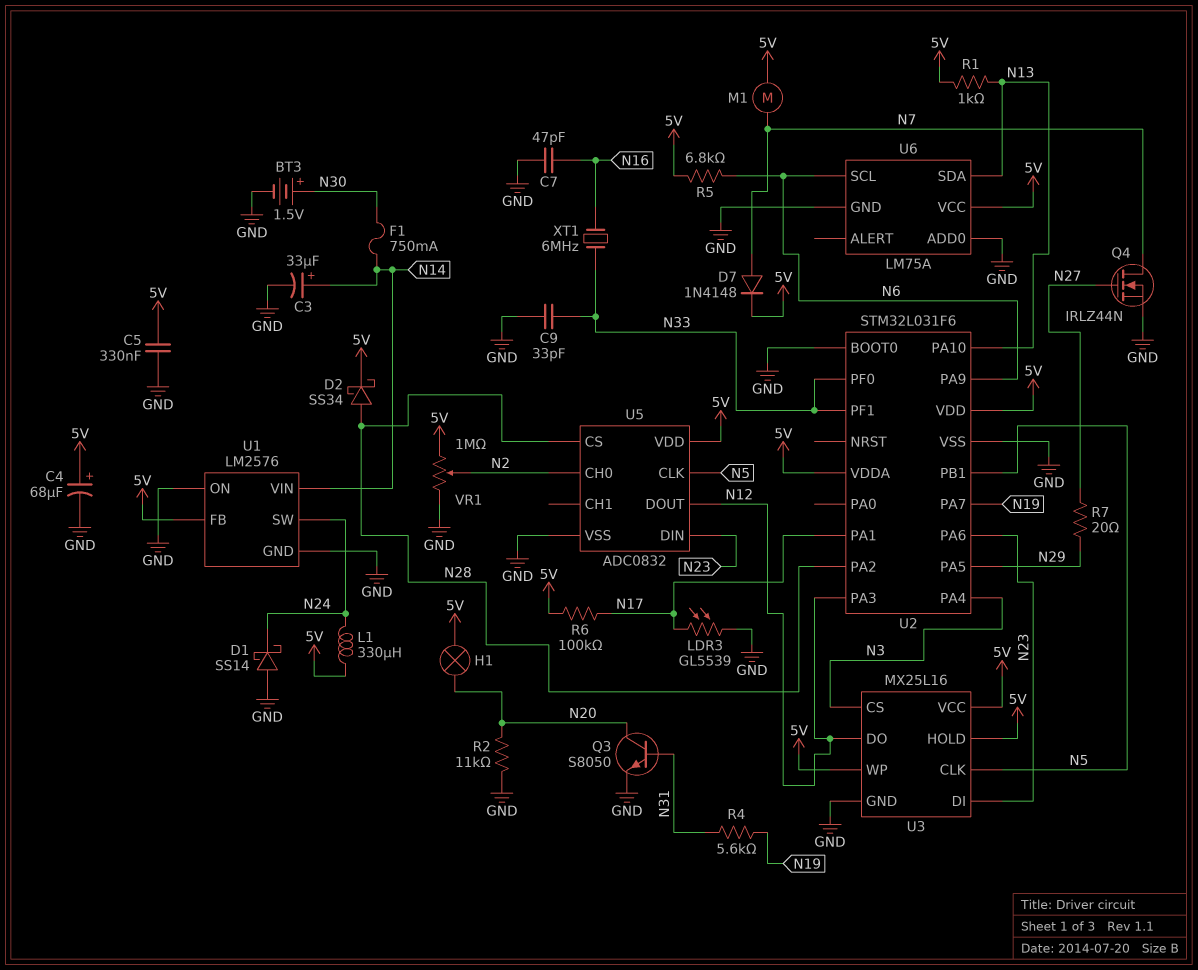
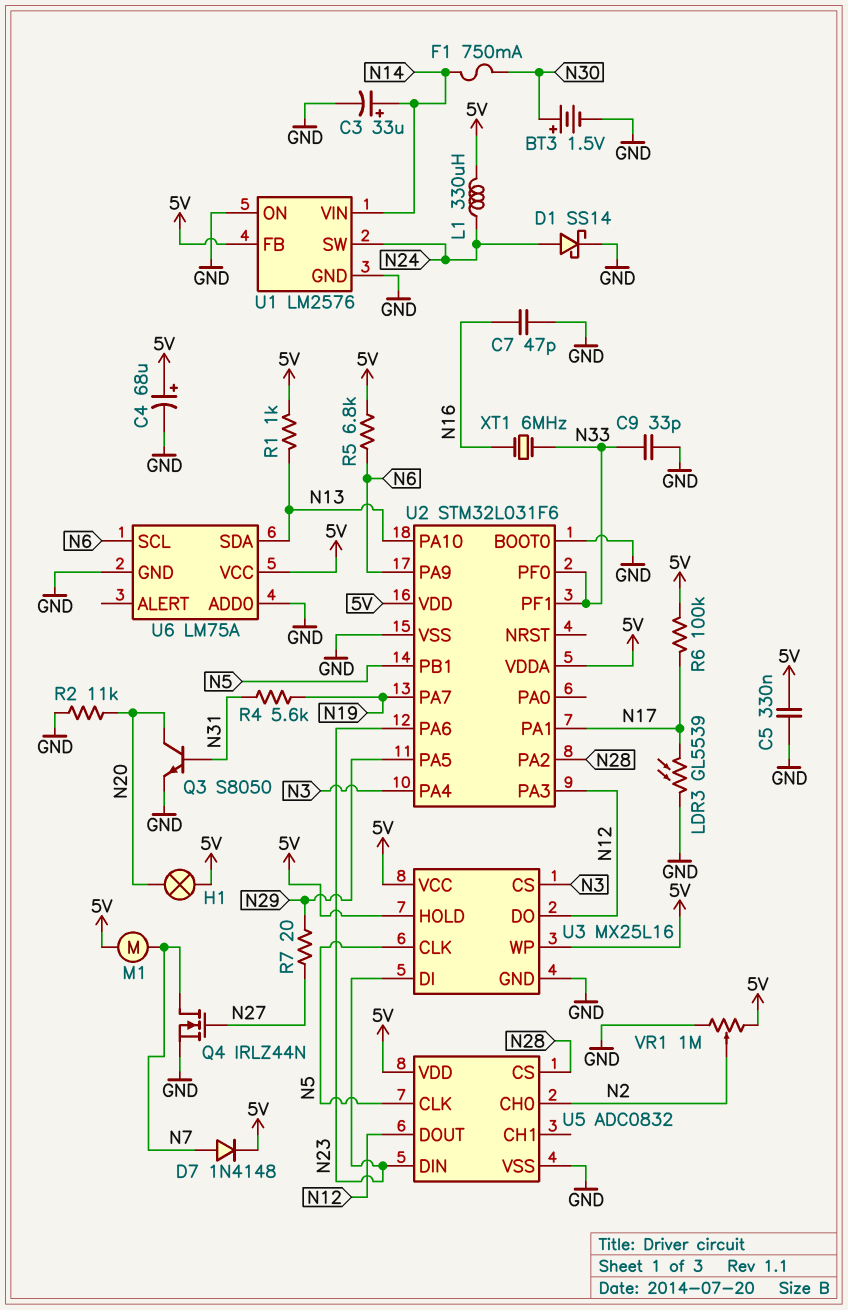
D1: schottky SS14 (A GND, K N24) -> schottky SS14 (A N24, K GND)
D2: schottky SS34 (A N28, K 5V) -> none

